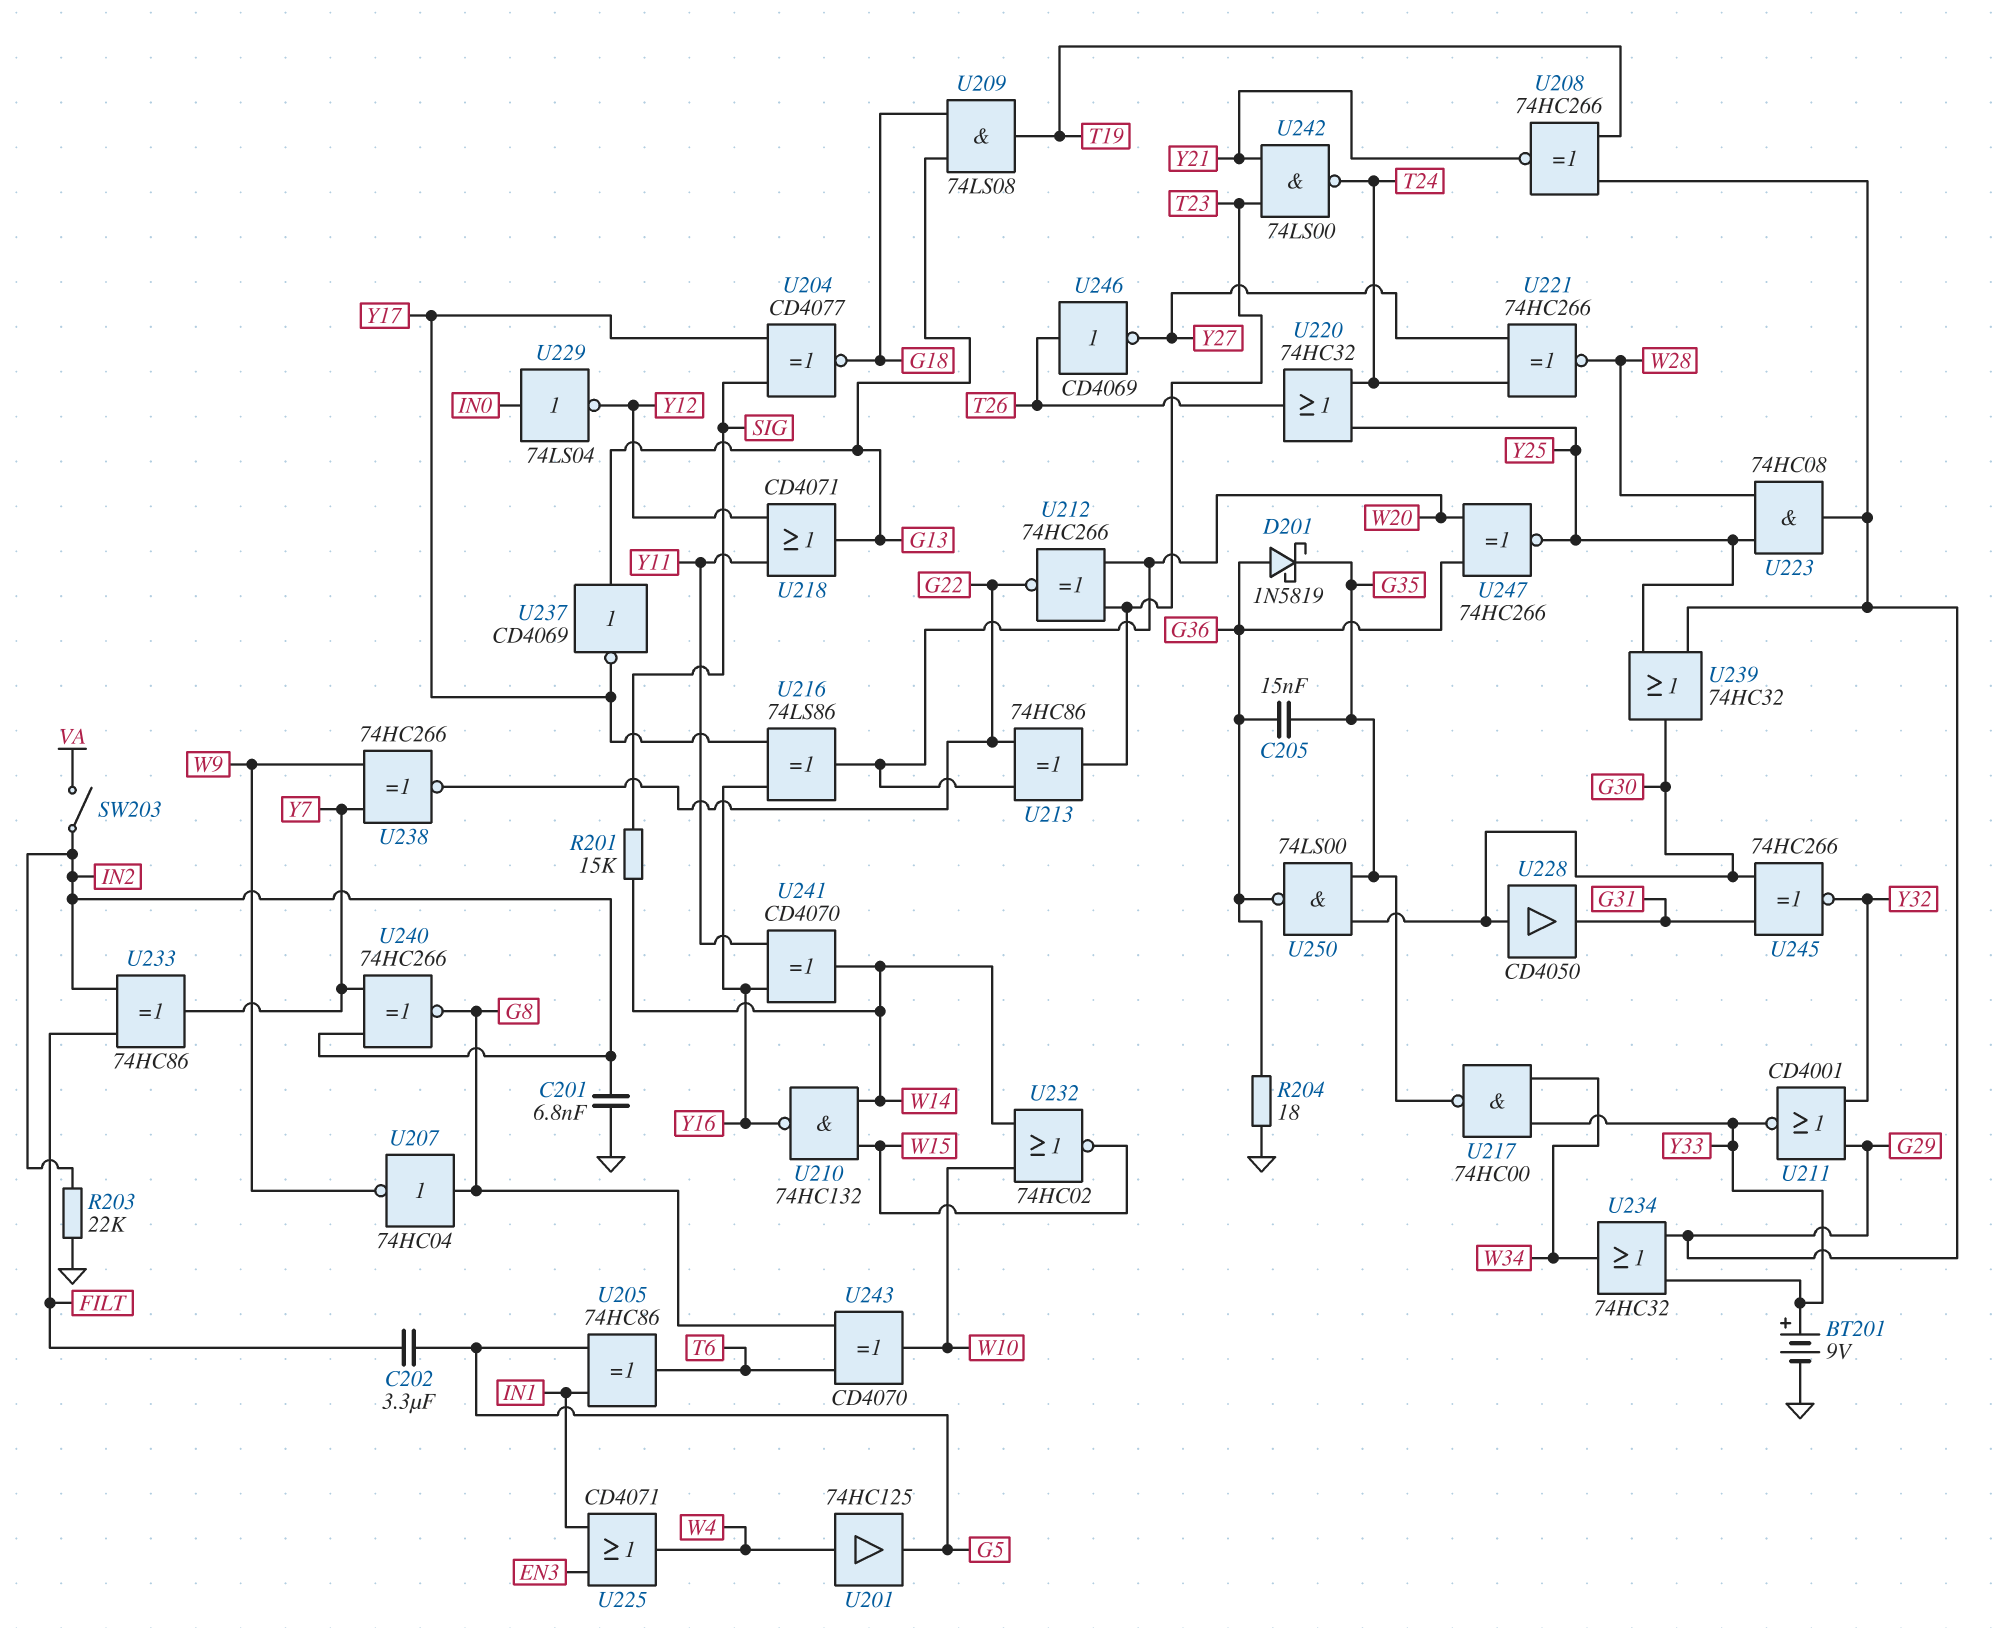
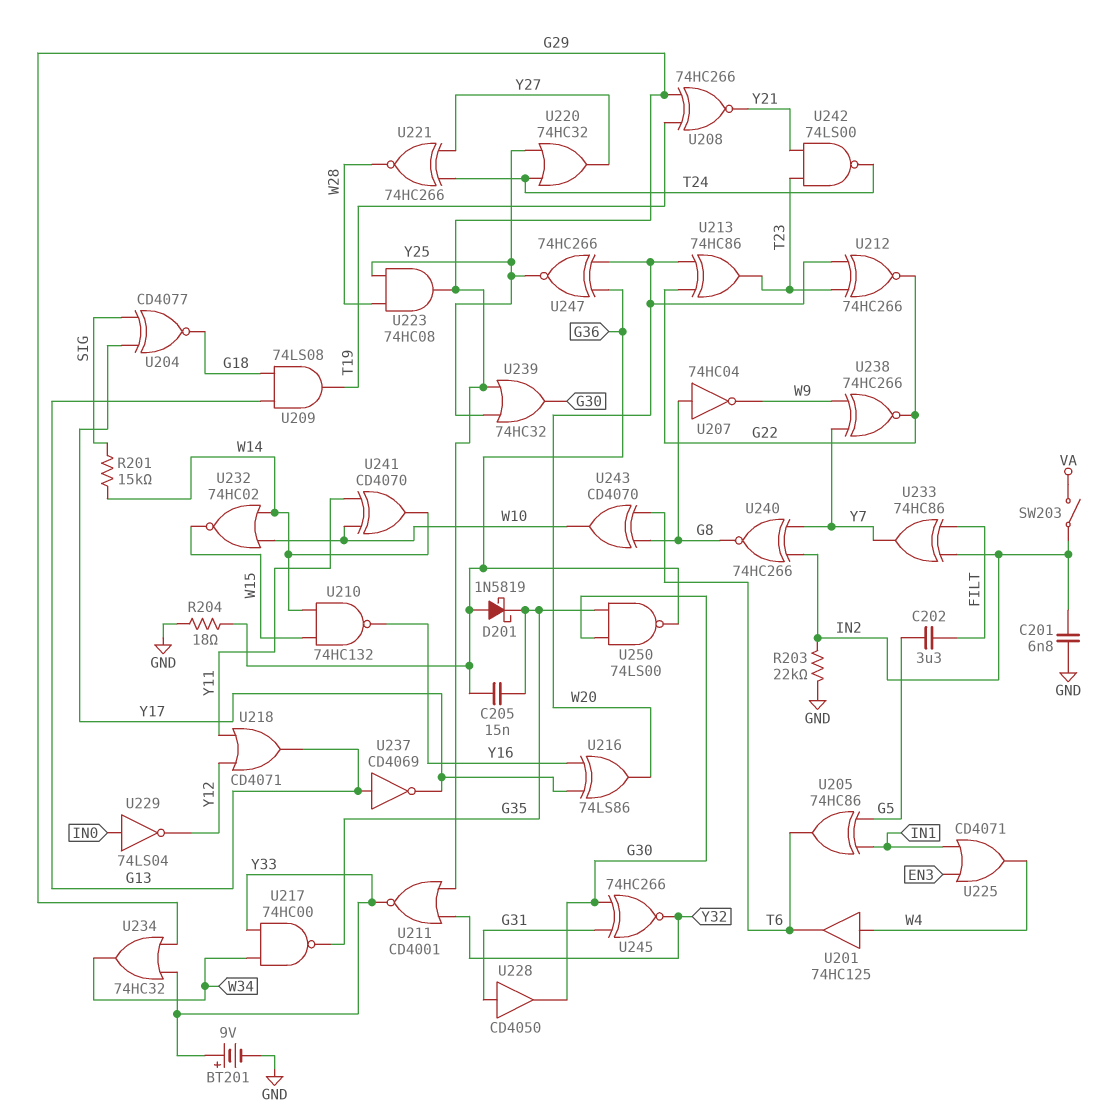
U201: buffer 74HC125 (in W4, out G5) -> buffer 74HC125 (in W4, out T6)
U220: OR 74HC32 (in T24, in Y25, out T26) -> OR 74HC32 (in T24, in Y25, out Y27)
U228: buffer CD4050 (in G30, out G31) -> buffer CD4050 (in G31, out G30)
U241: XOR CD4070 (in Y11, in Y16, out W14) -> XOR CD4070 (in W10, in Y11, out W14)
U246: NOT CD4069 (in T26, out Y27) -> none

